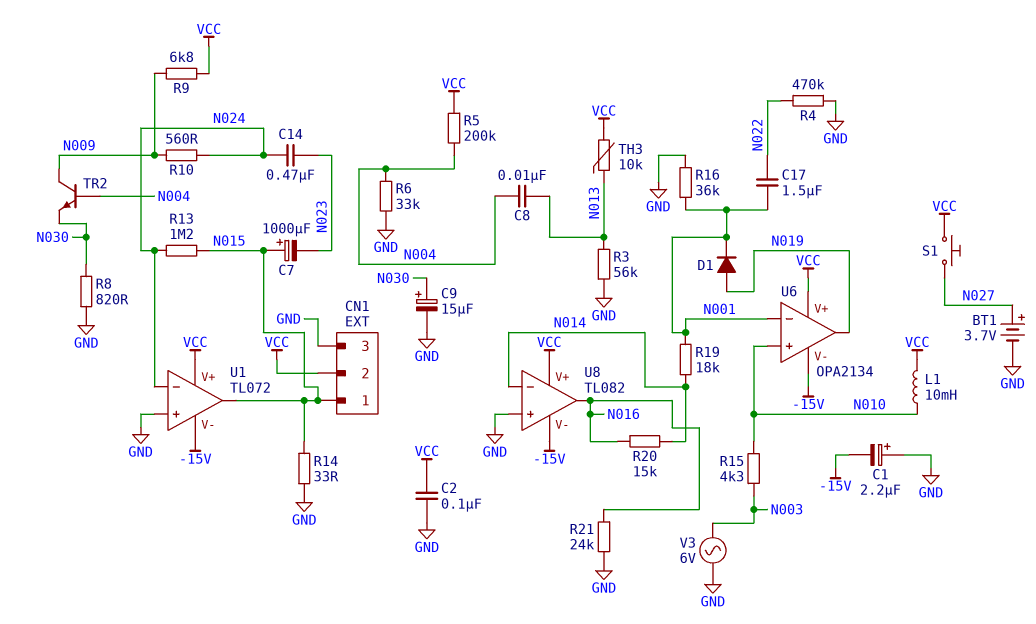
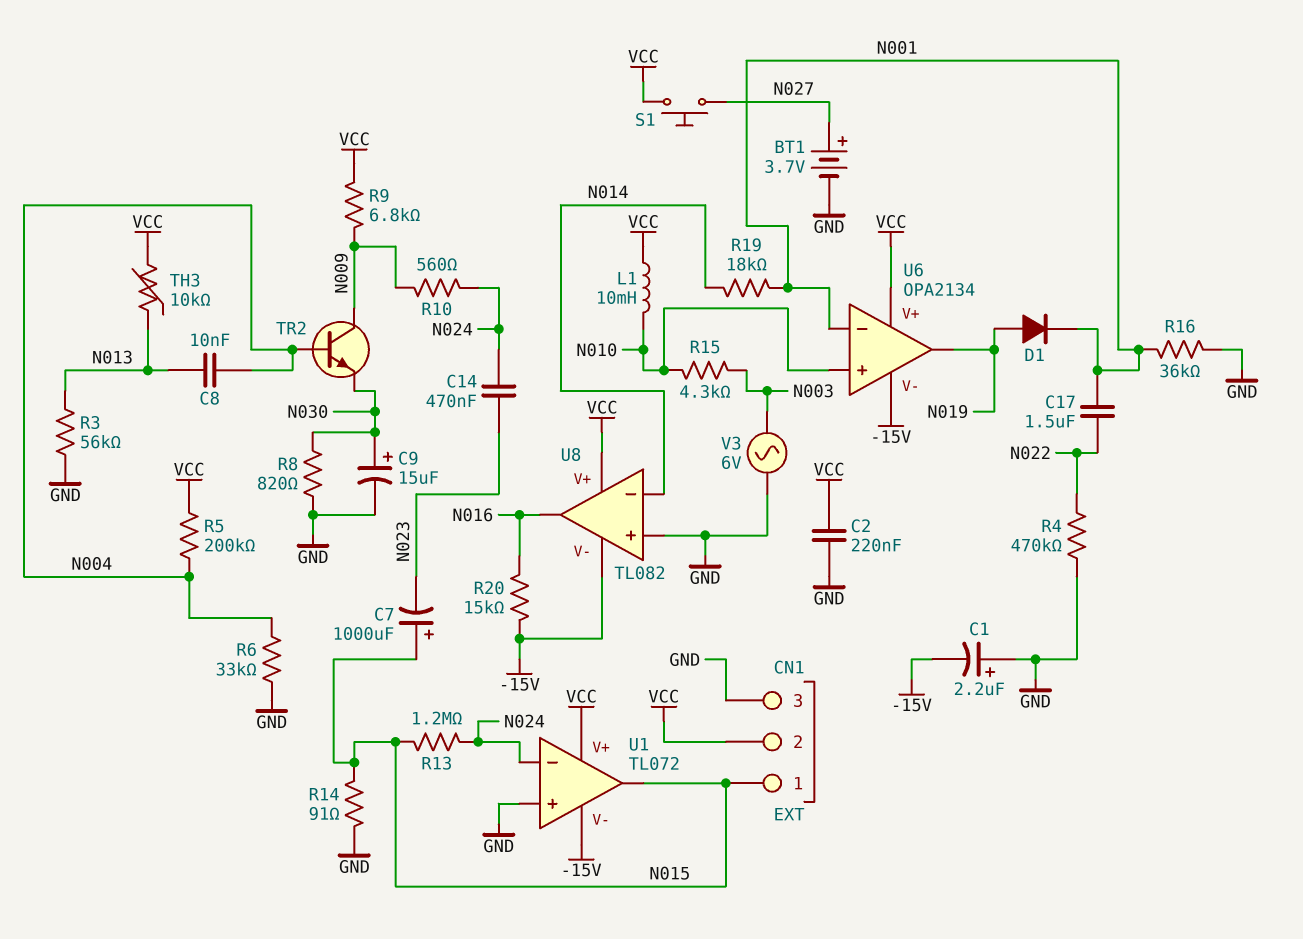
C2: 100nF (GND, VCC) -> 220nF (GND, VCC)
R14: 33 (GND, N015) -> 91 (GND, N015)
R20: 15k (N014, N016) -> 15k (-15V, N016)
R21: 24k (GND, N016) -> none

